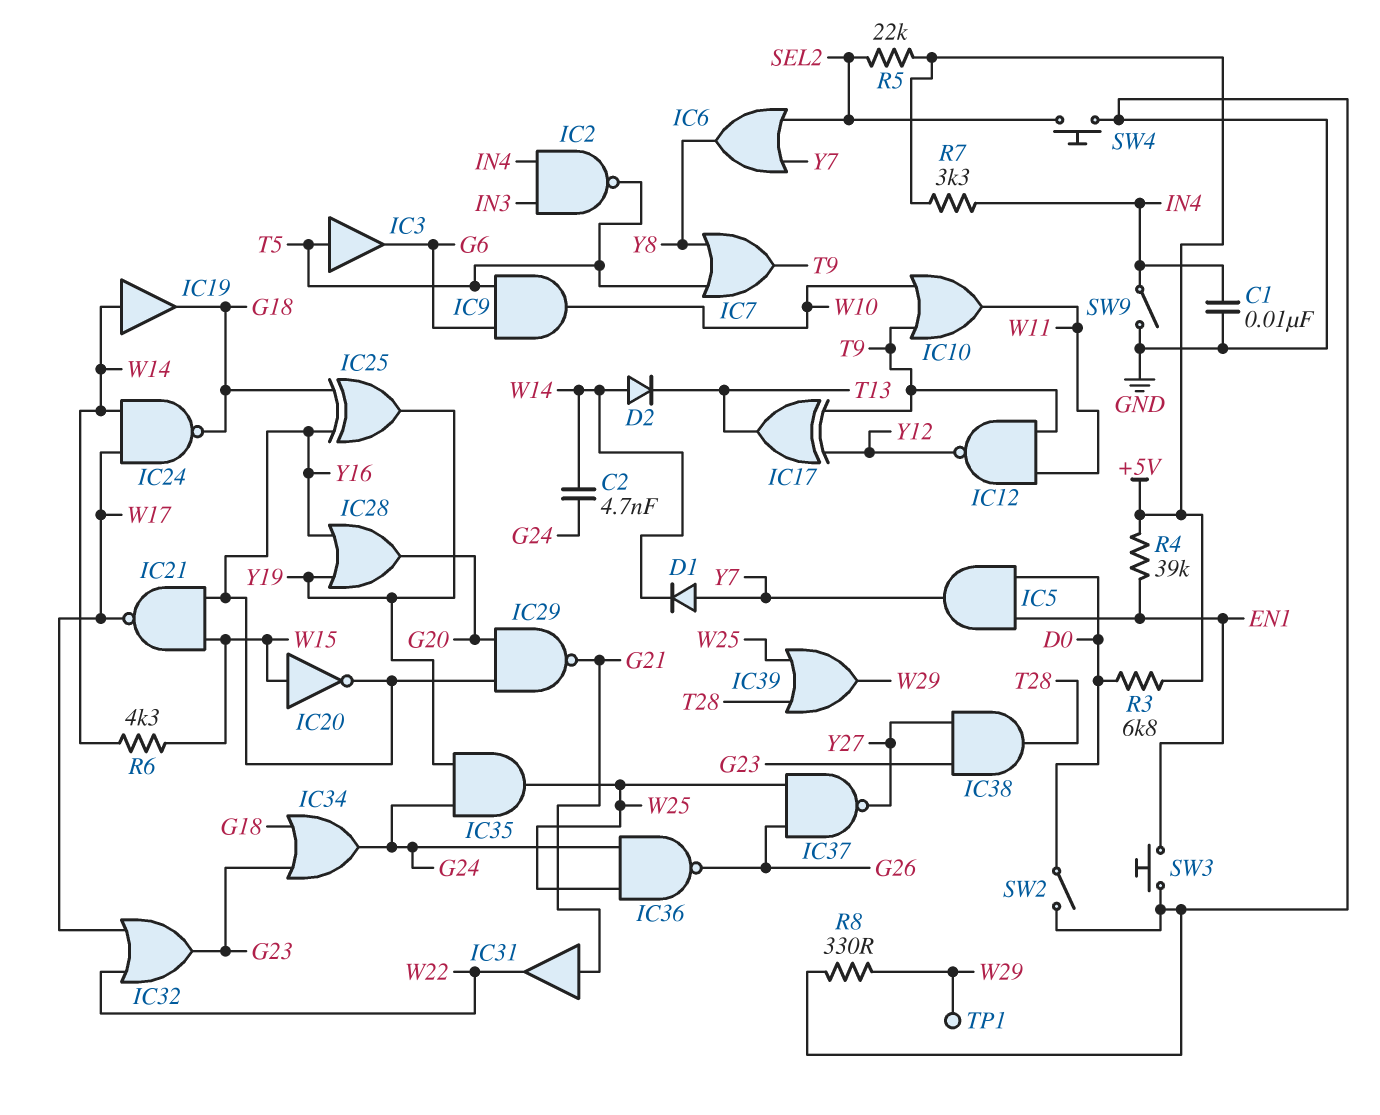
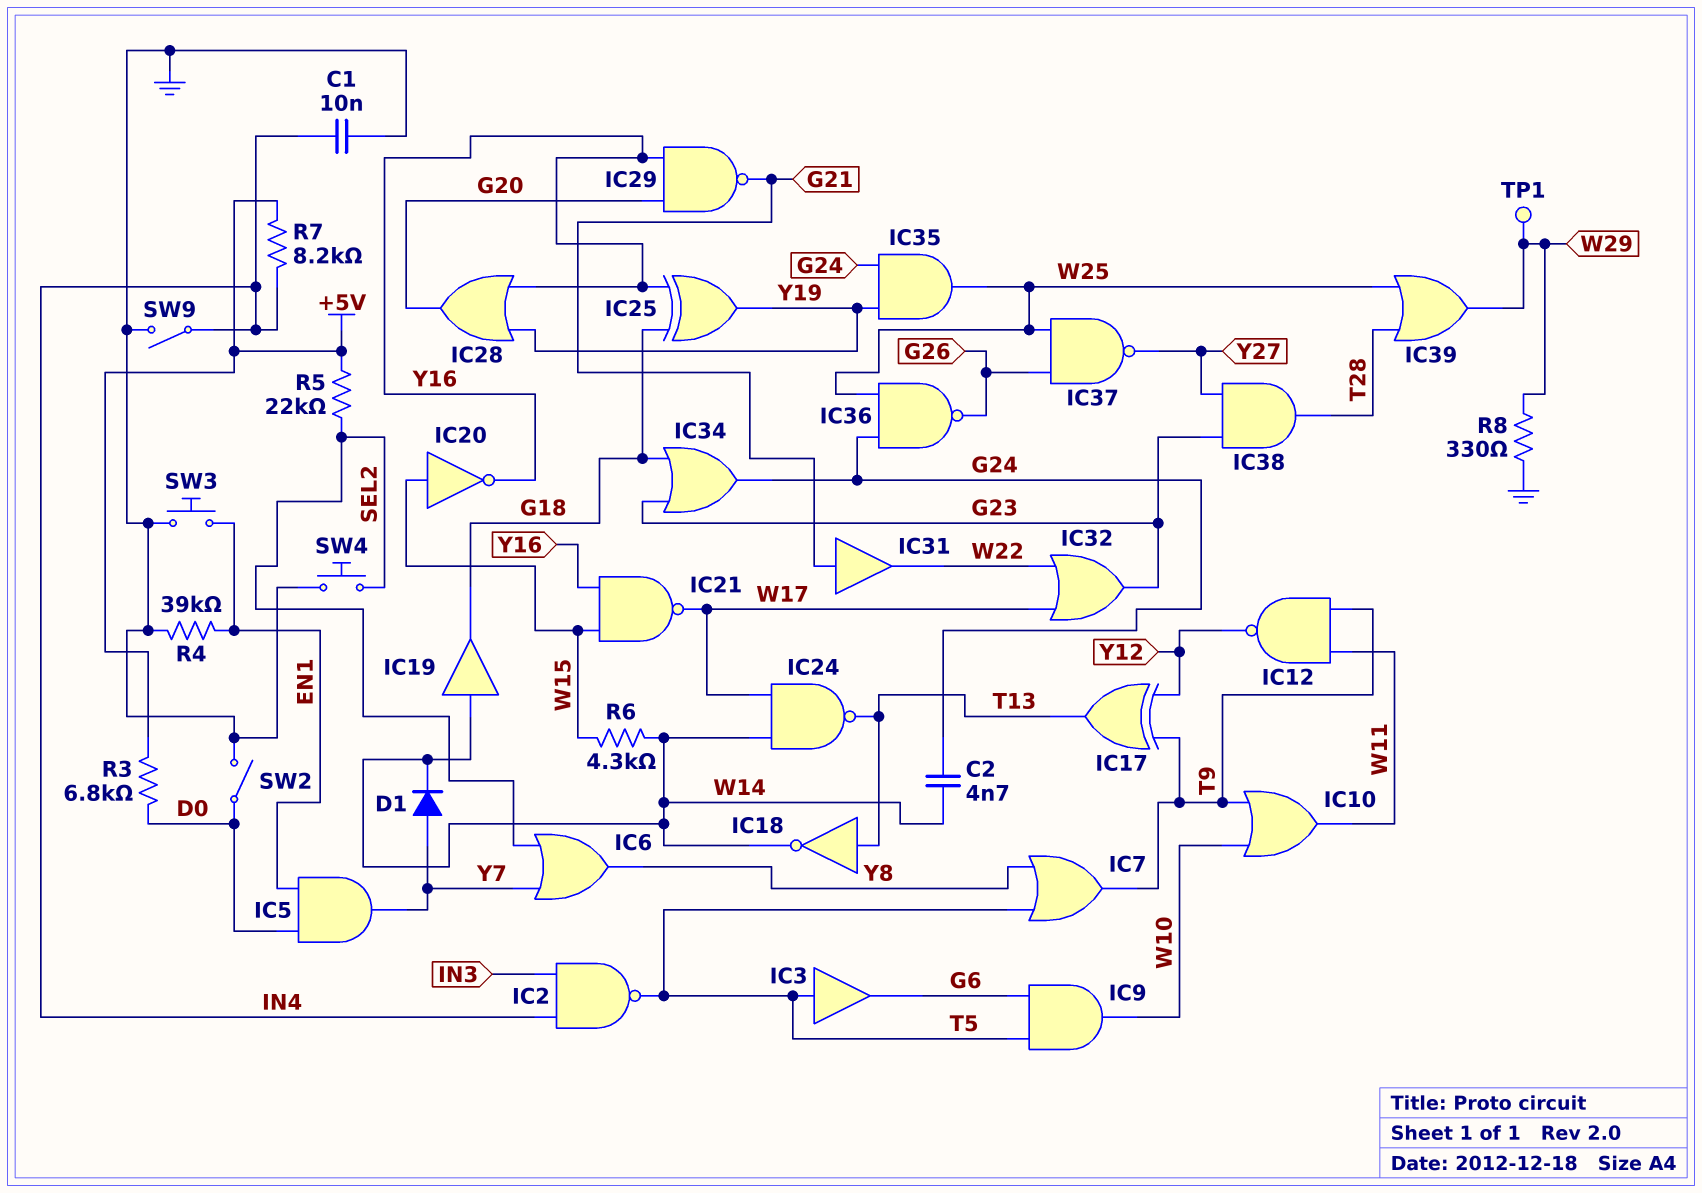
D2: diode (A W14, K T13) -> none
IC18: none -> NOT (in T13, out W14)
IC24: NAND (in W14, in W17, out G18) -> NAND (in W14, in W17, out T13)
R4: 39k (+5V, EN1) -> 39k (EN1, GND)
R7: 3.3k (+5V, IN4) -> 8.2k (+5V, IN4)

